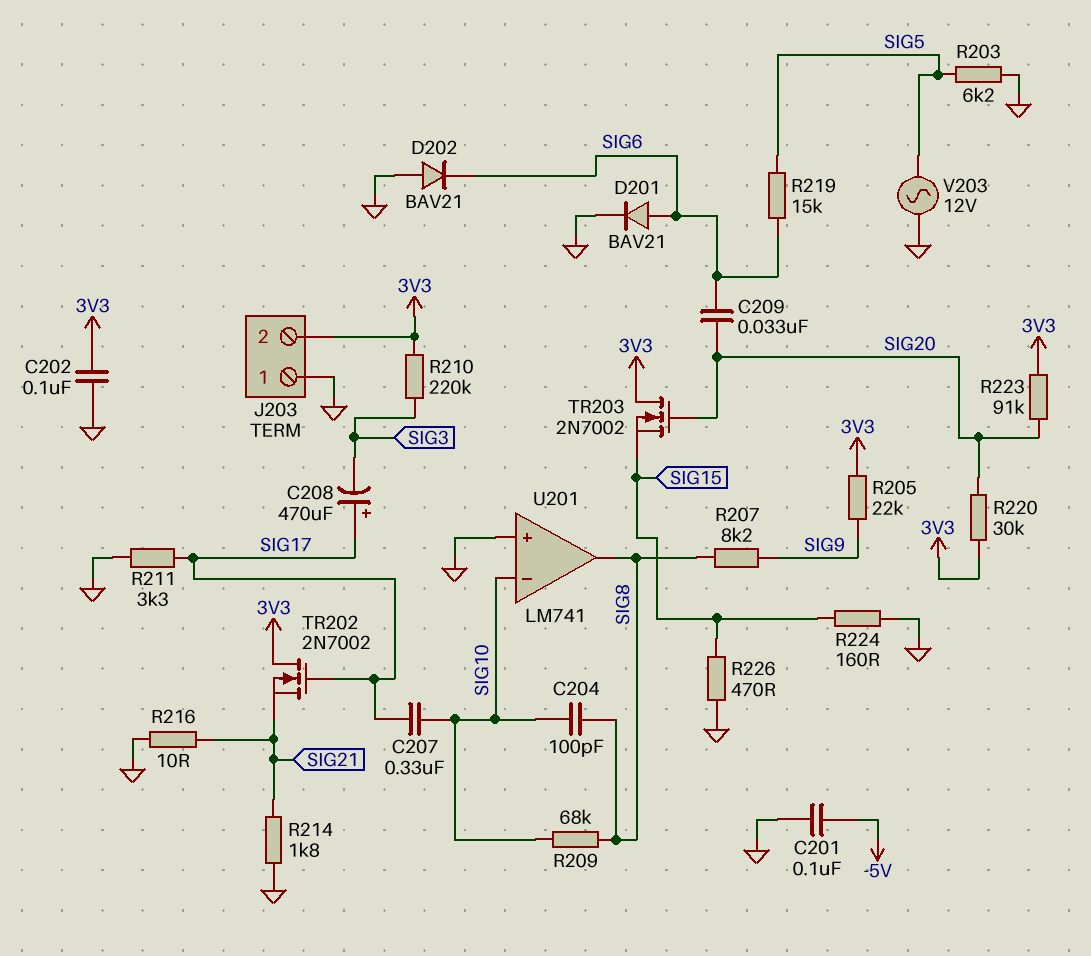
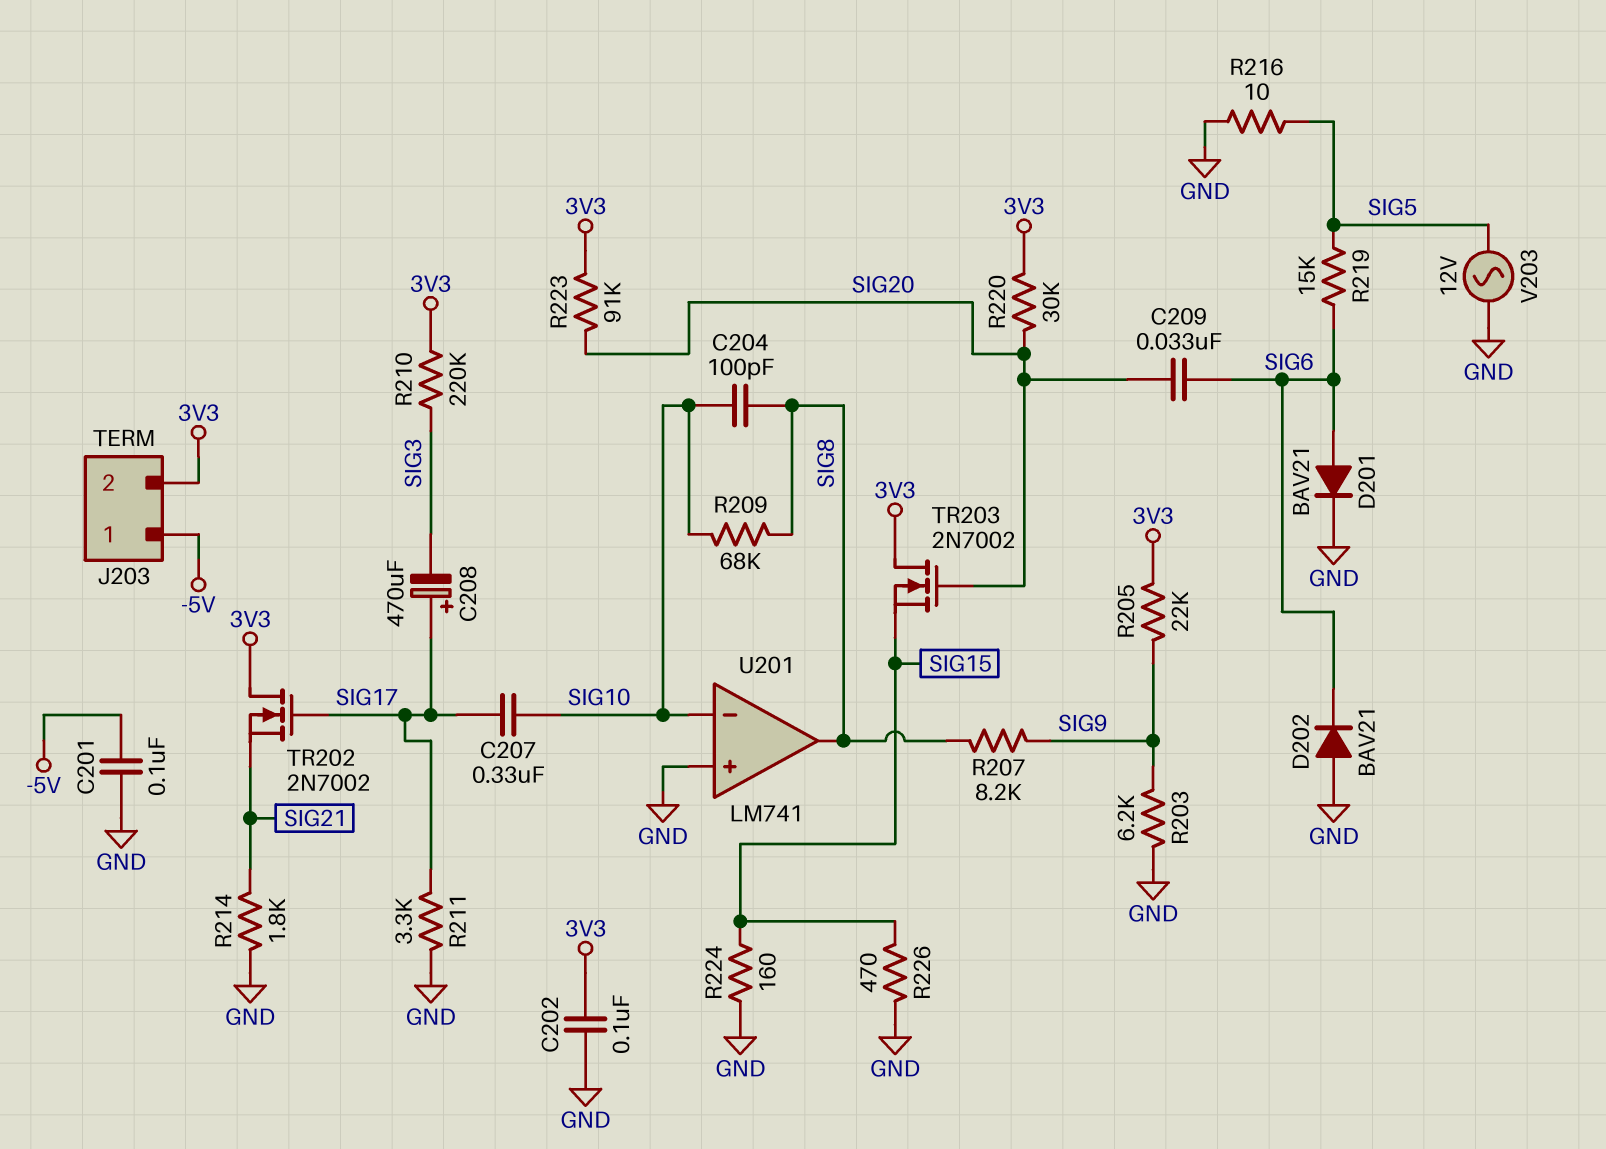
J203 pin 1: GND -> -5V
R203: 6.2k (GND, SIG5) -> 6.2k (GND, SIG9)
R216: 10 (GND, SIG21) -> 10 (GND, SIG5)

